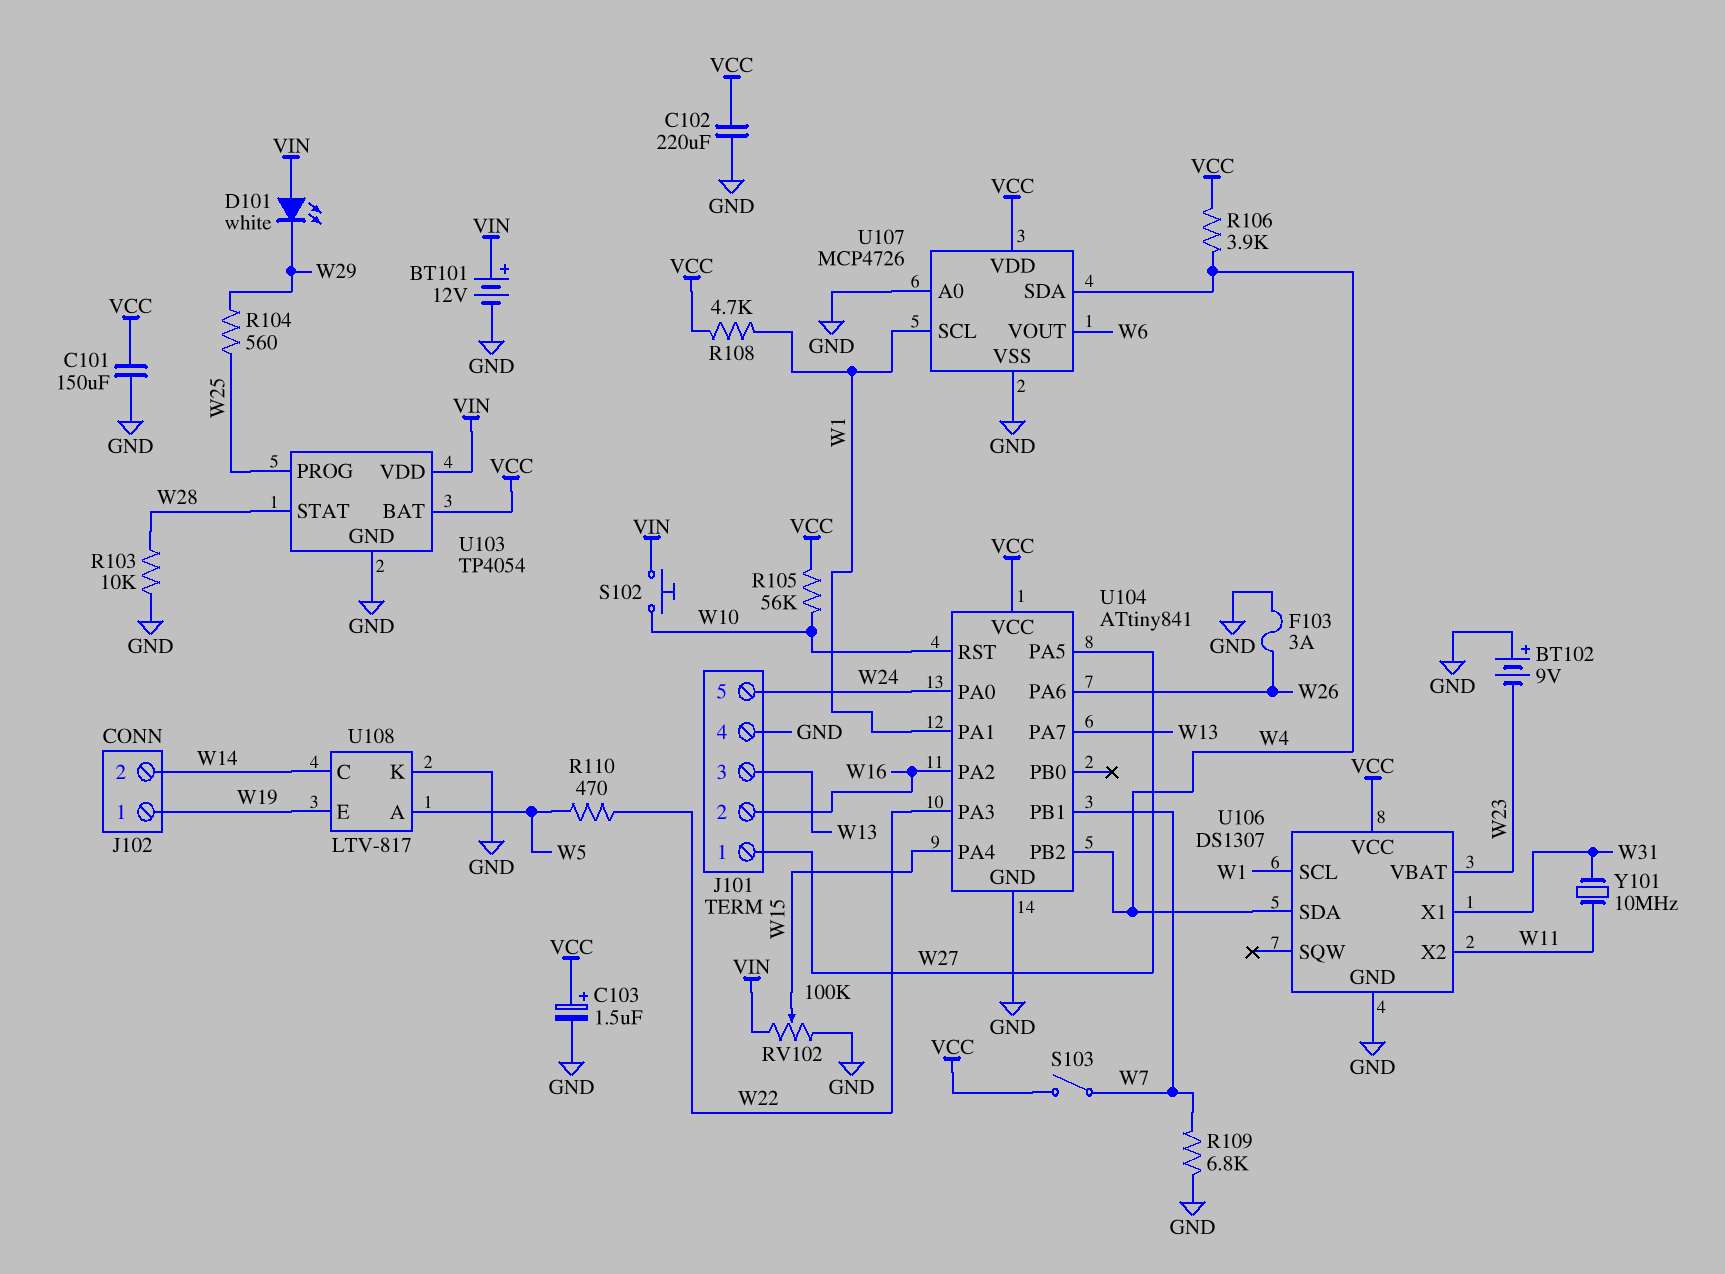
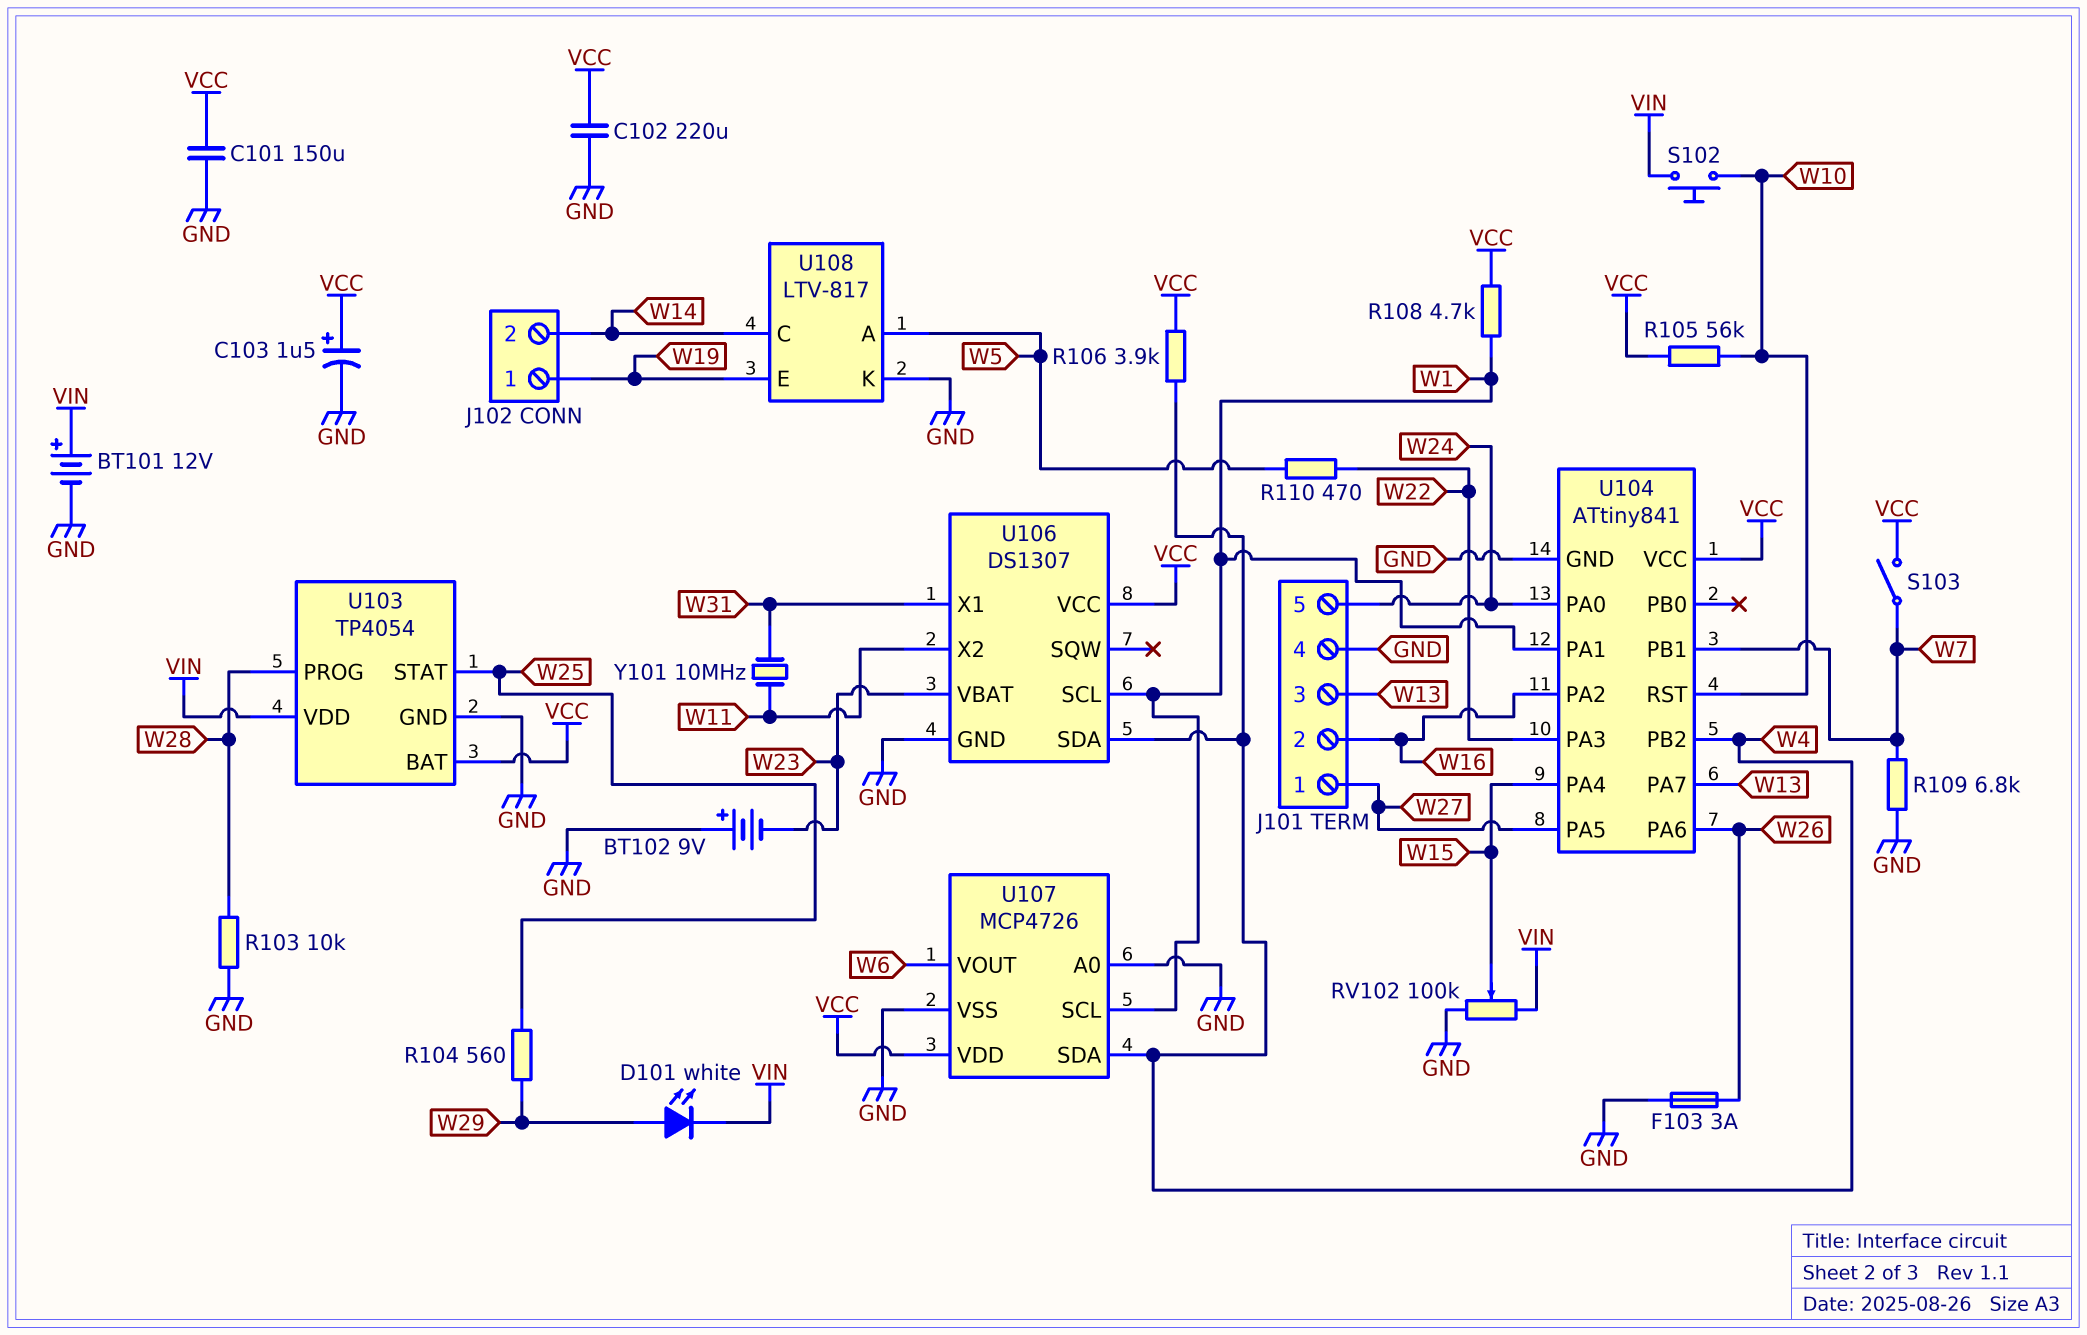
D101: LED white (A VIN, K W29) -> LED white (A W29, K VIN)
U103 pin PROG: W25 -> W28
U103 pin STAT: W28 -> W25

